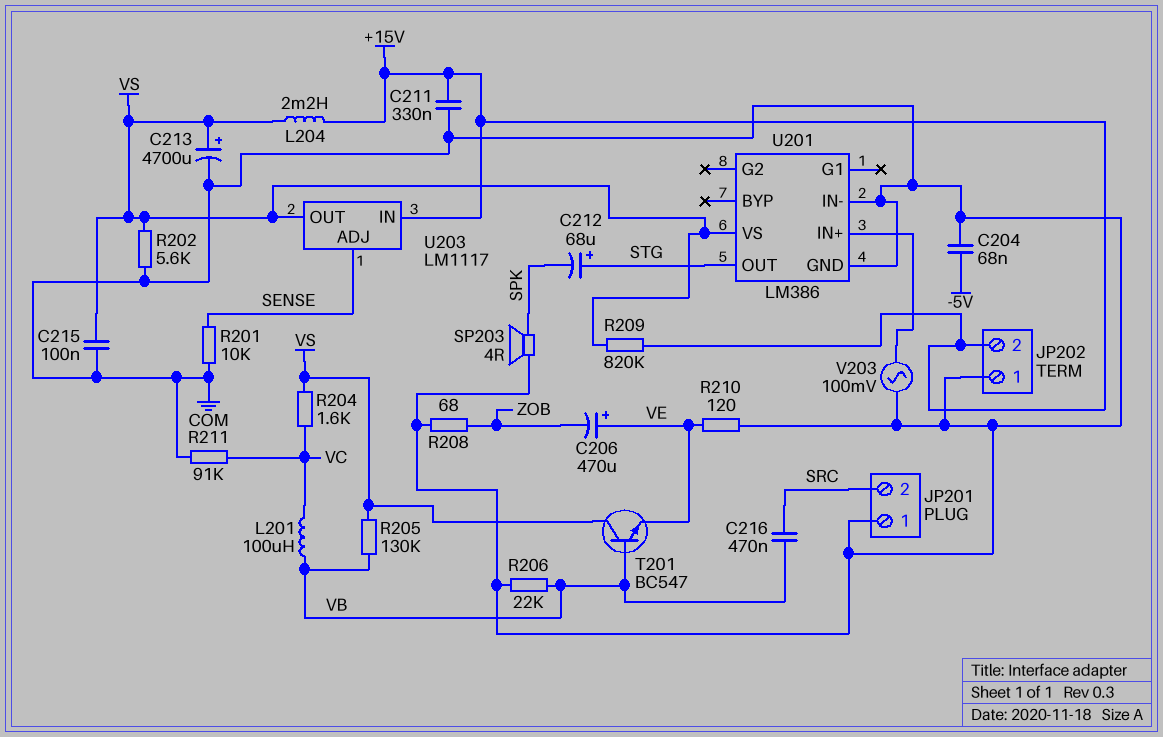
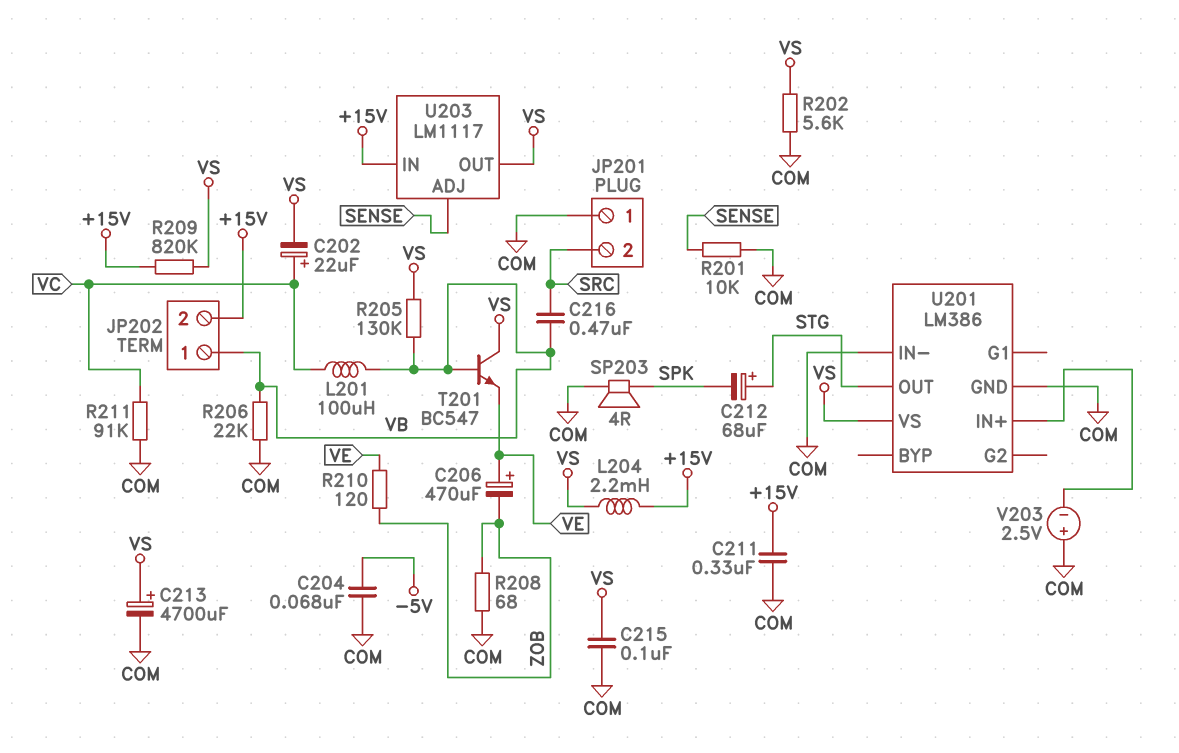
C202: none -> 22uF (plus VC, minus VS)
JP202 pin 1: COM -> VB
R204: 1.6k (VC, VS) -> none
R210: 120 (COM, VE) -> 120 (VE, ZOB)
V203: AC 100mV (COM, U201/IN+) -> 2.5V (plus COM, minus U201/IN+)

